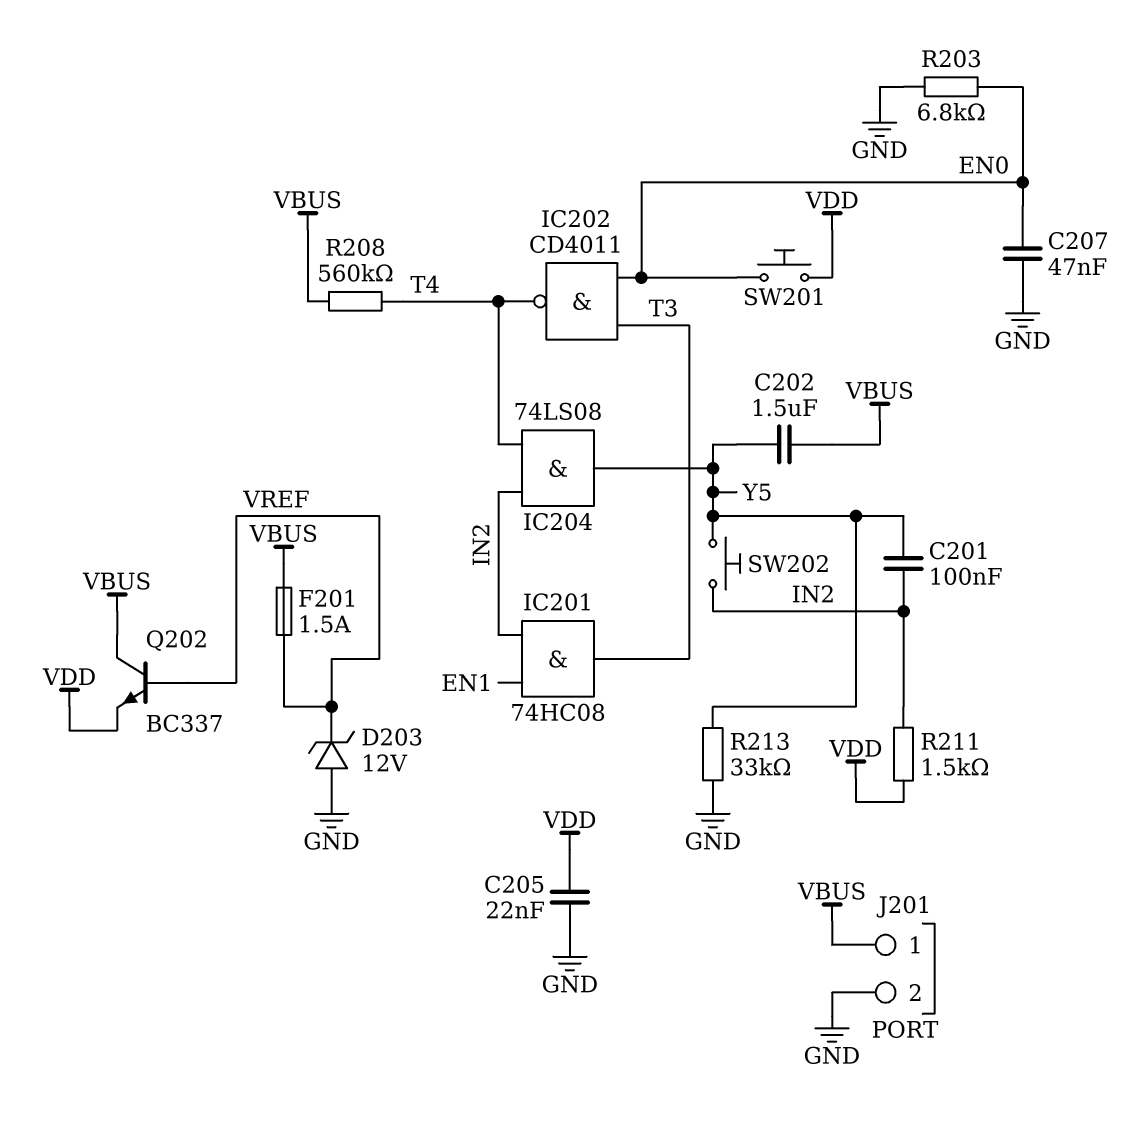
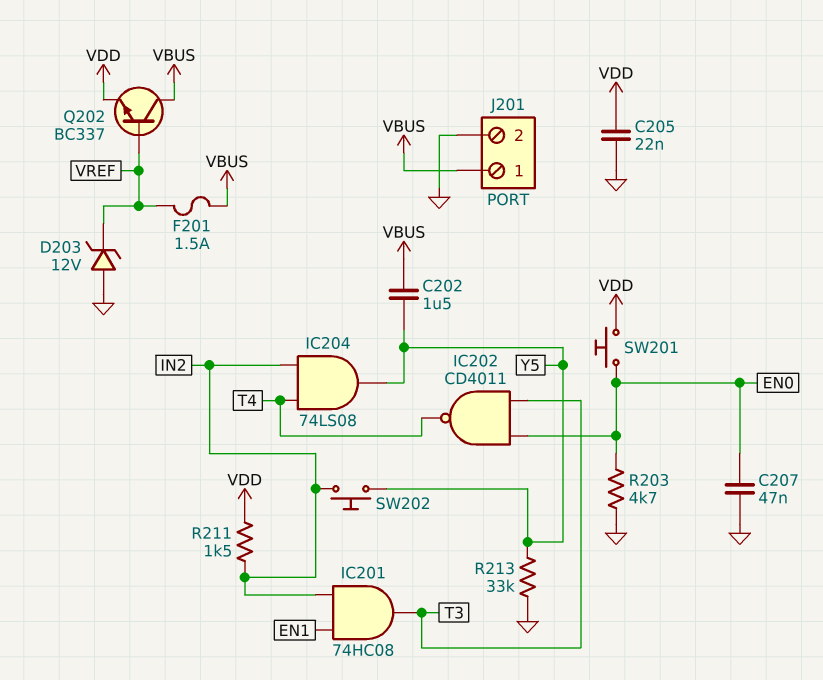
C201: 100nF (IN2, Y5) -> none
R203: 6.8k (EN0, GND) -> 4.7k (EN0, GND)
R208: 560k (T4, VBUS) -> none

